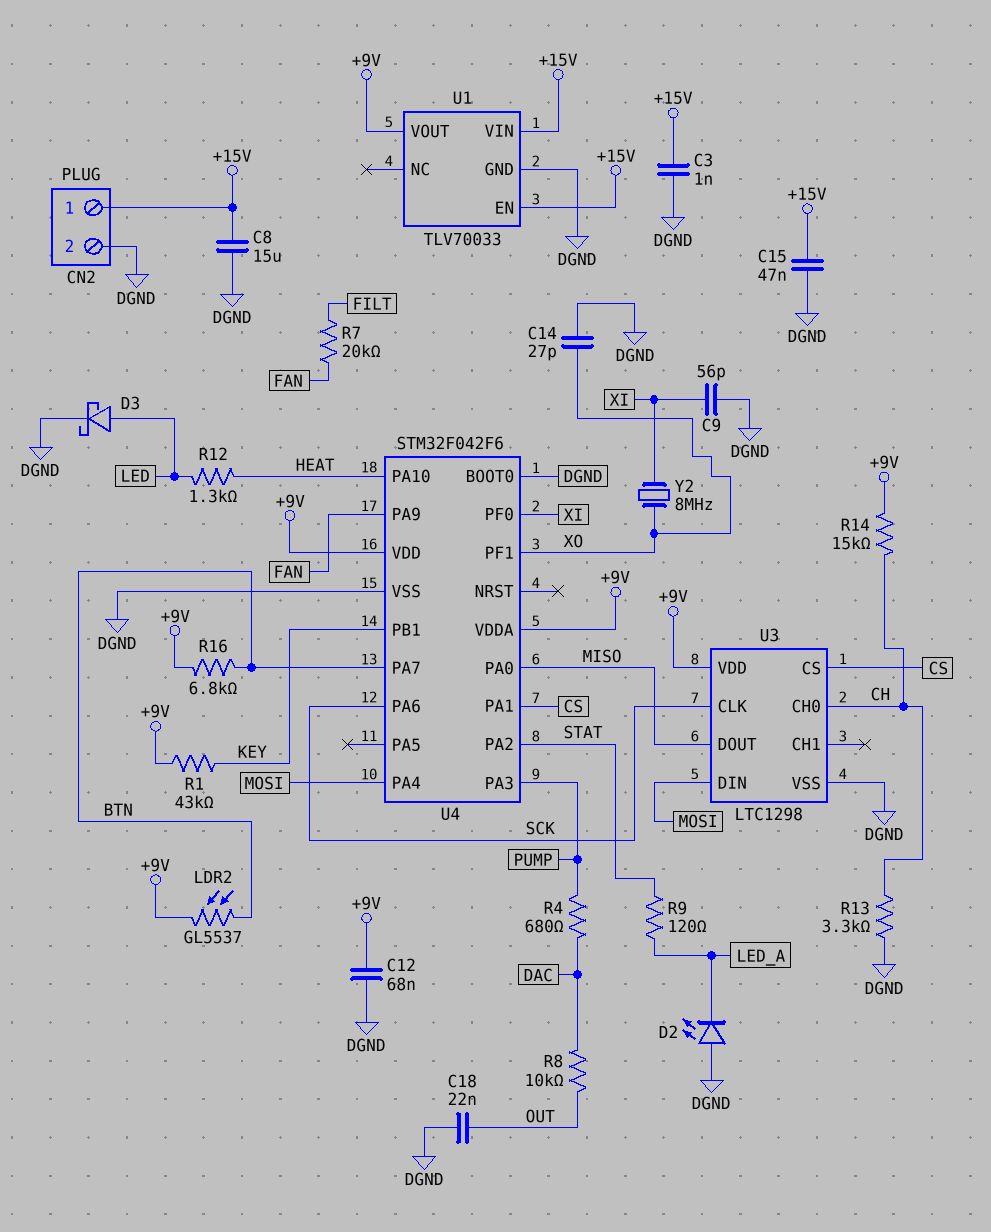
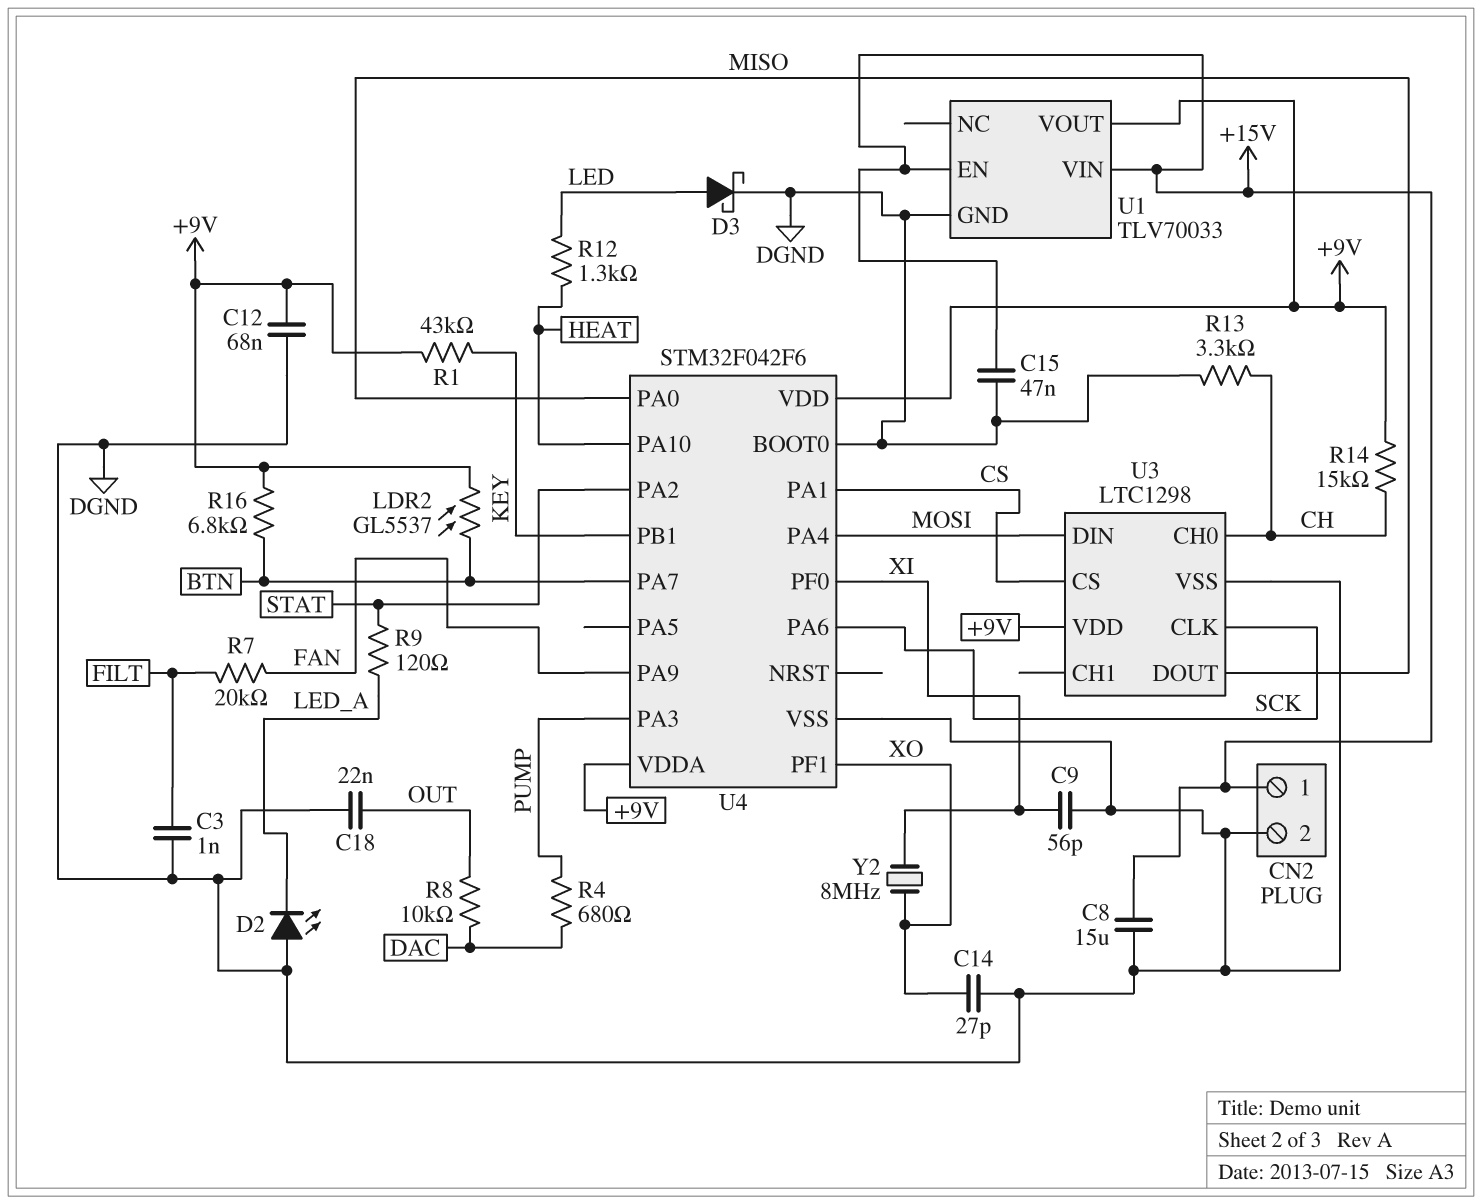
C3: 1nF (+15V, DGND) -> 1nF (DGND, FILT)

